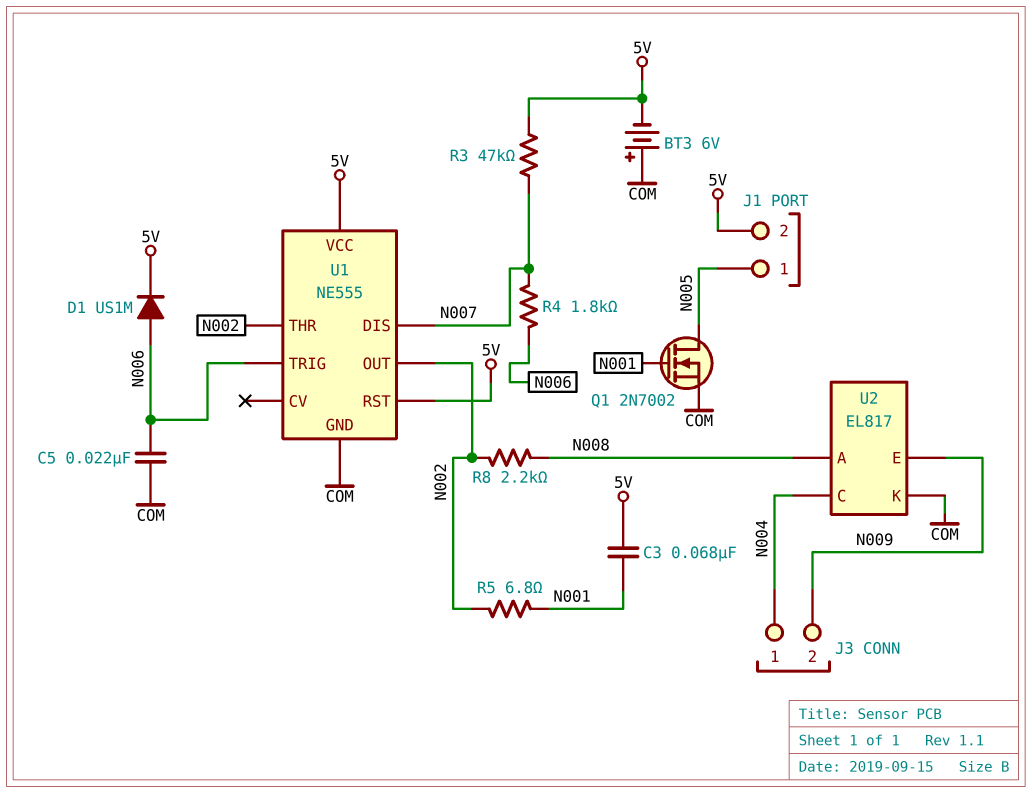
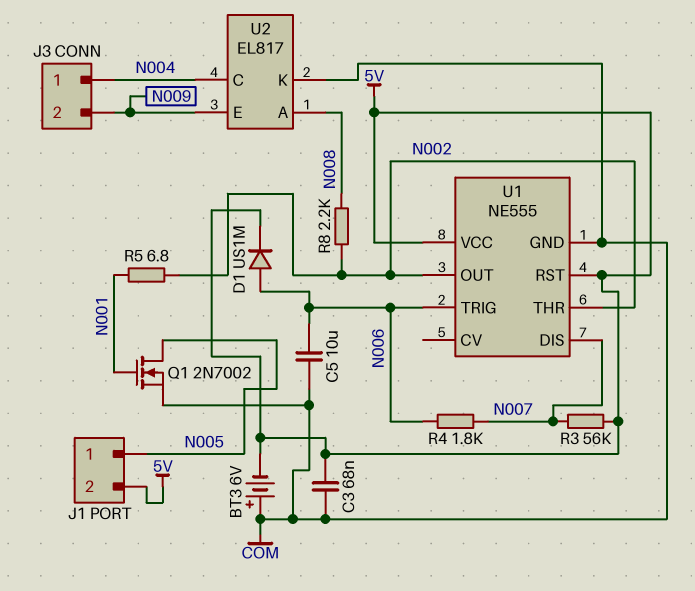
C3: 68nF (5V, N001) -> 68nF (5V, COM)
C5: 22nF (COM, N006) -> 10uF (COM, N006)
R3: 47k (5V, N007) -> 56k (5V, N007)

